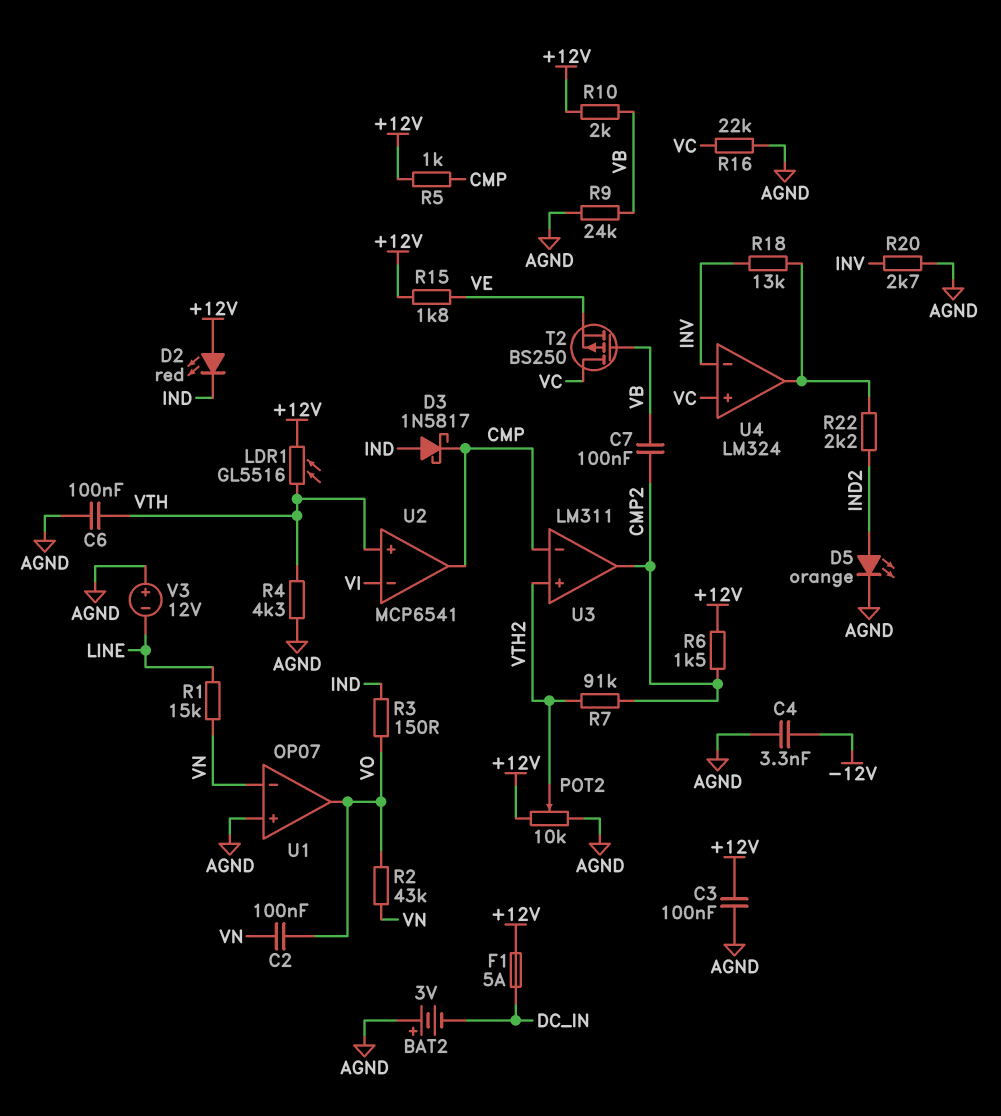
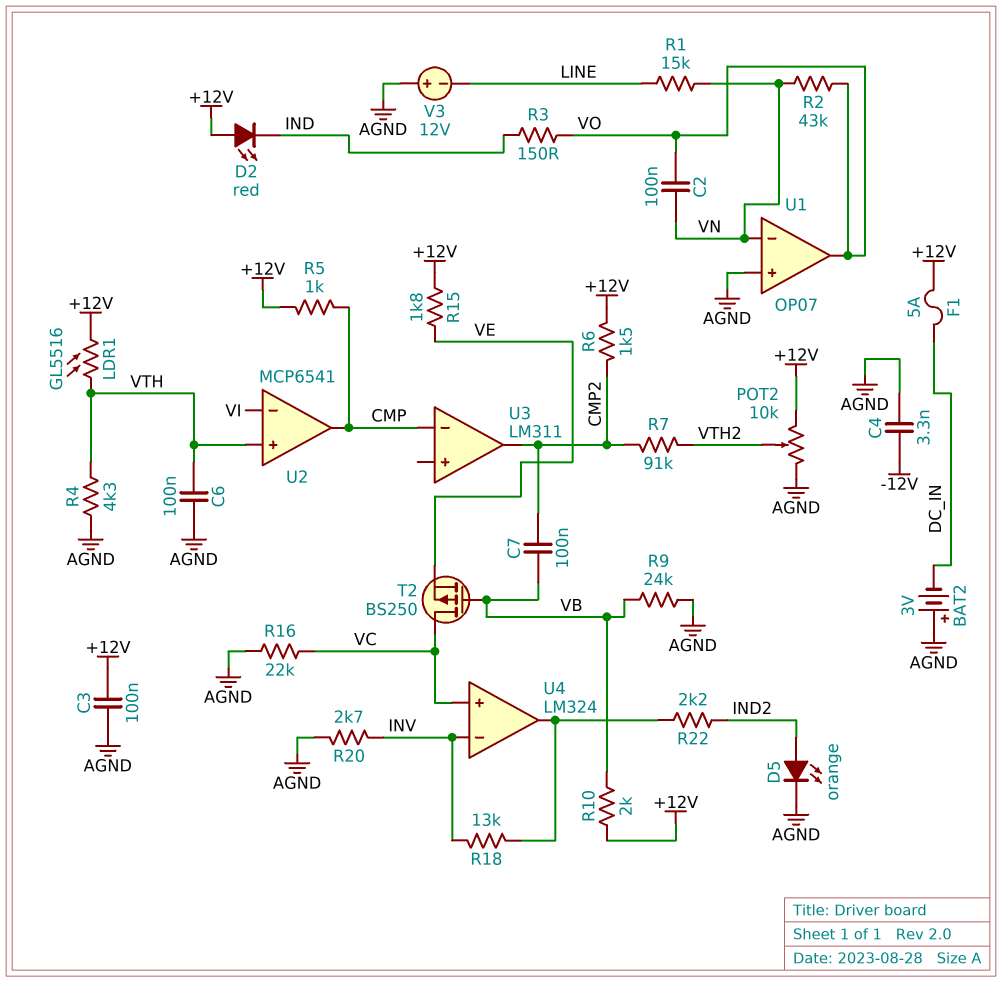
D3: schottky 1N5817 (A IND, K CMP) -> none
U3 pin in+: VTH2 -> none

